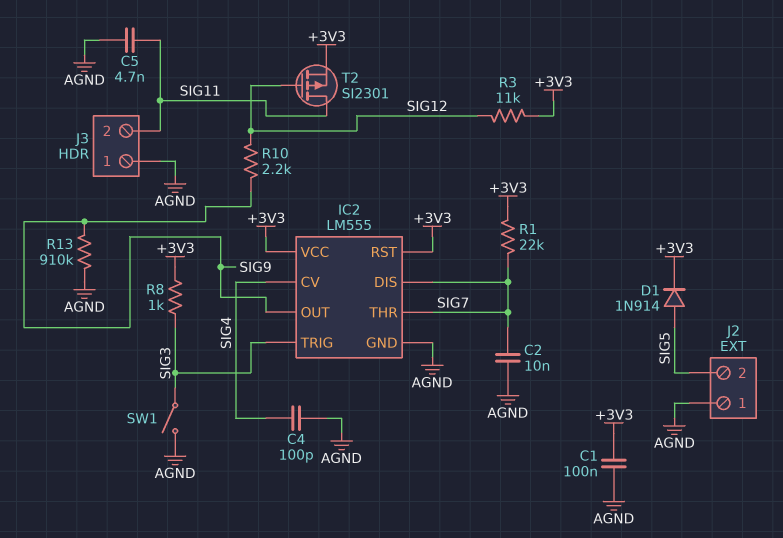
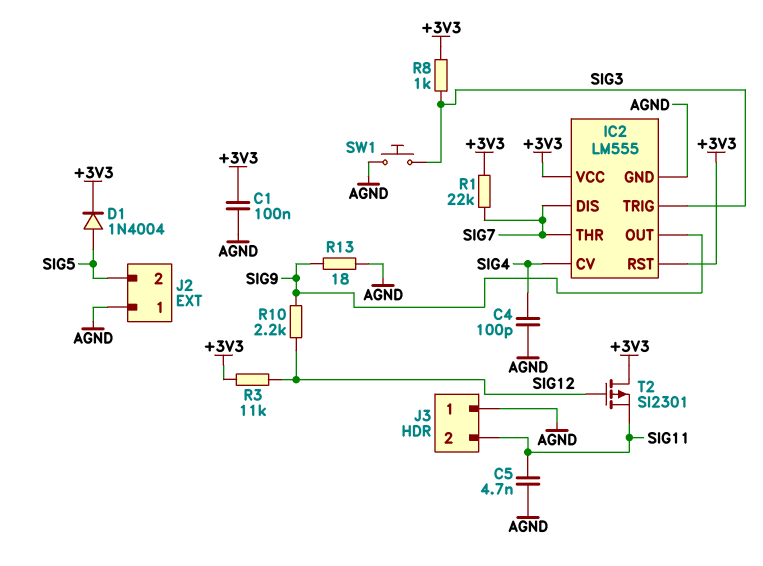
C2: 10nF (AGND, SIG7) -> none
D1: diode 1N914 (A SIG5, K +3V3) -> diode 1N4004 (A SIG5, K +3V3)
R13: 910k (AGND, SIG9) -> 18 (AGND, SIG9)
SW1: switch (AGND, SIG3) -> button (AGND, SIG3)
T2: PMOS SI2301 (G SIG12, D SIG11, S +3V3) -> PMOS SI2301 (G SIG12, D +3V3, S SIG11)

